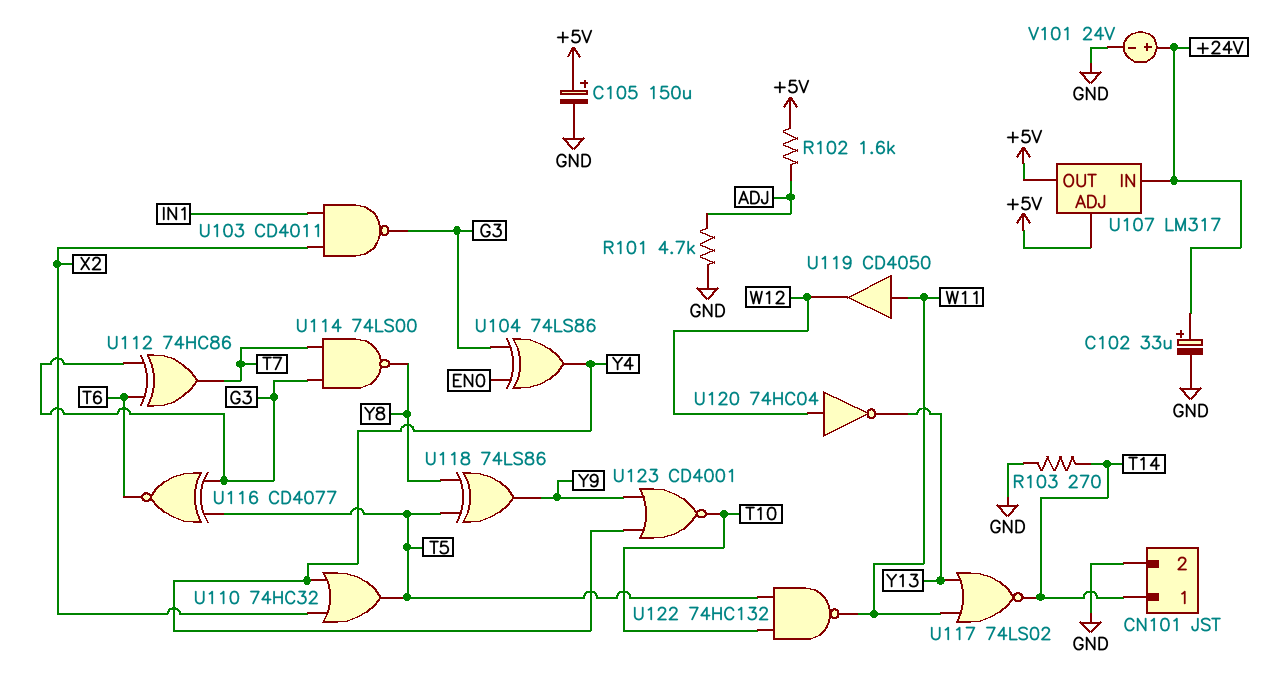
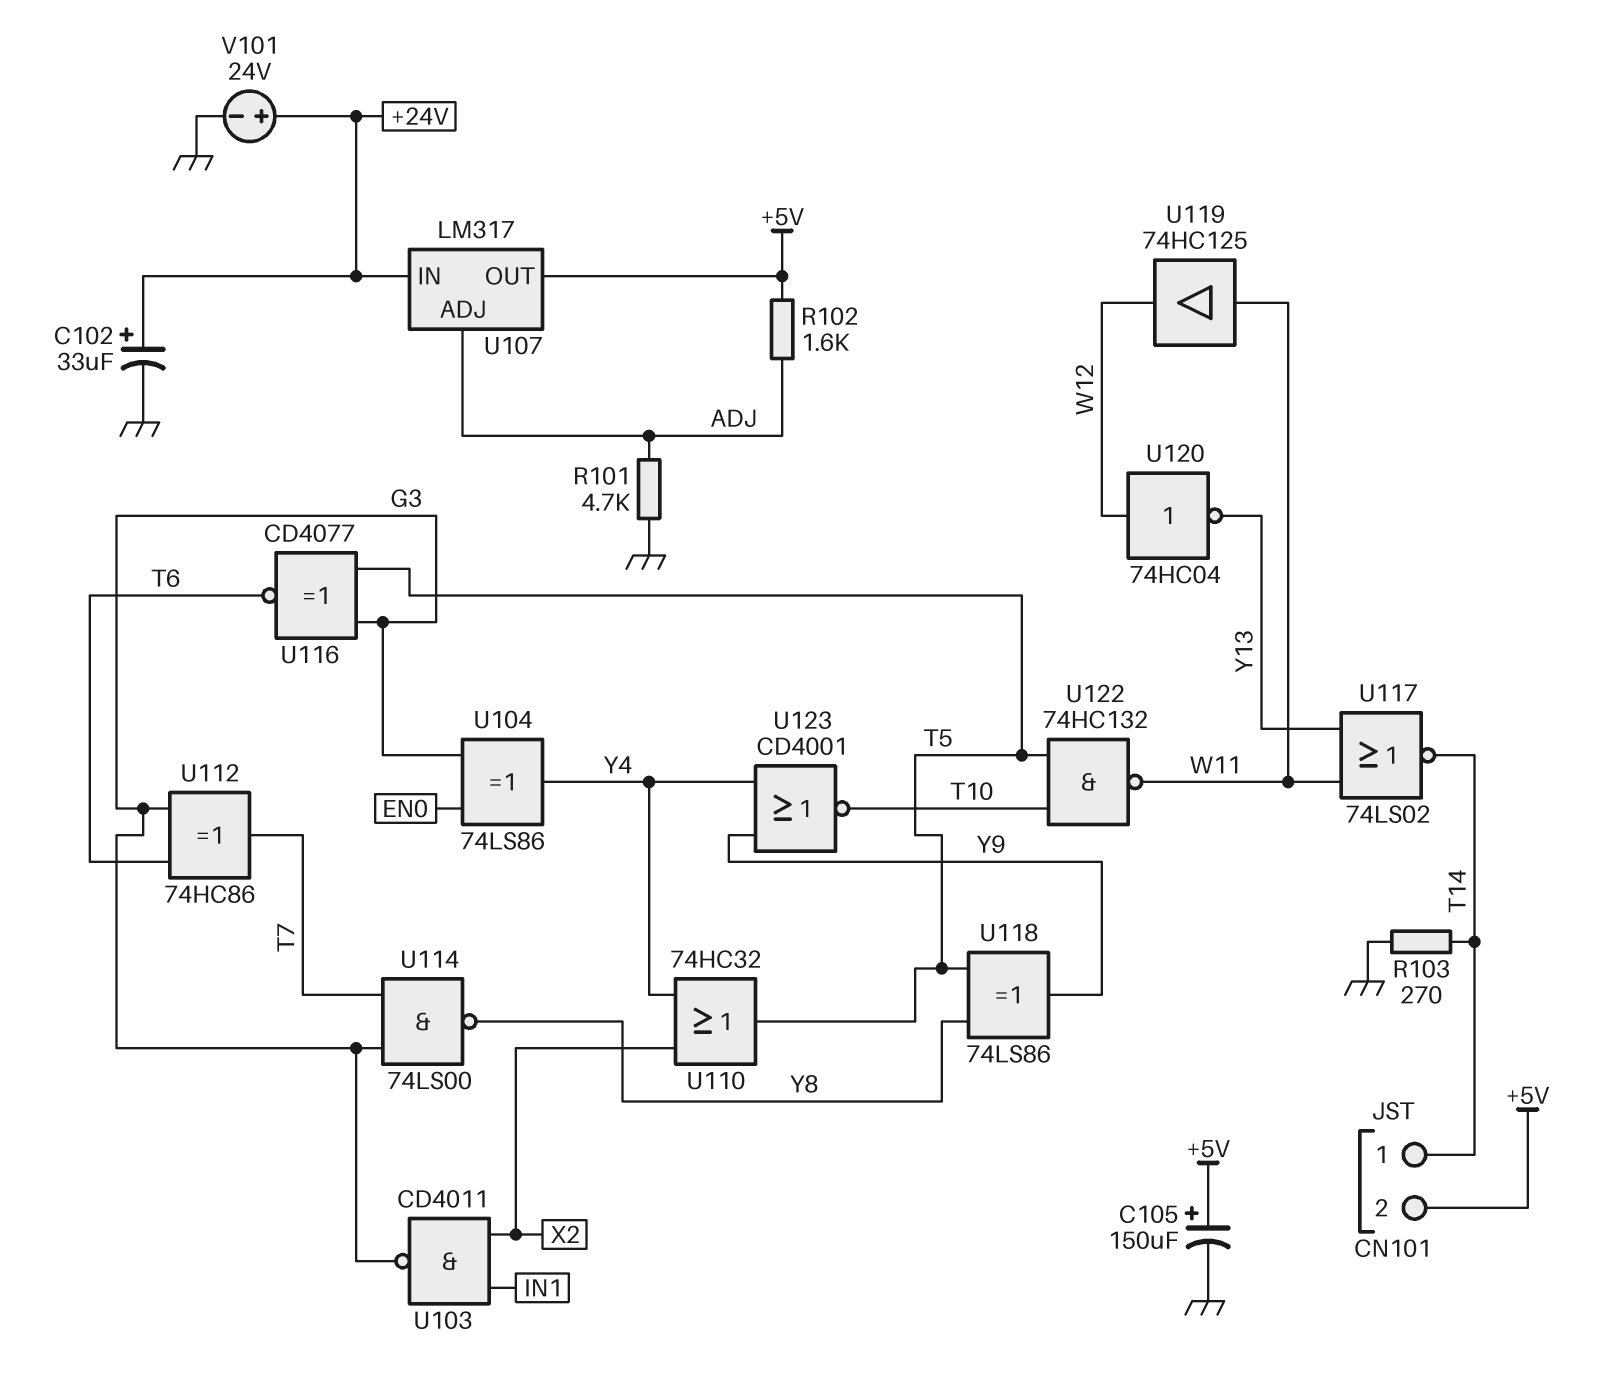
CN101 pin 2: GND -> +5V
U107 pin ADJ: +5V -> ADJ
U119: buffer CD4050 (in W11, out W12) -> buffer 74HC125 (in W11, out W12)

